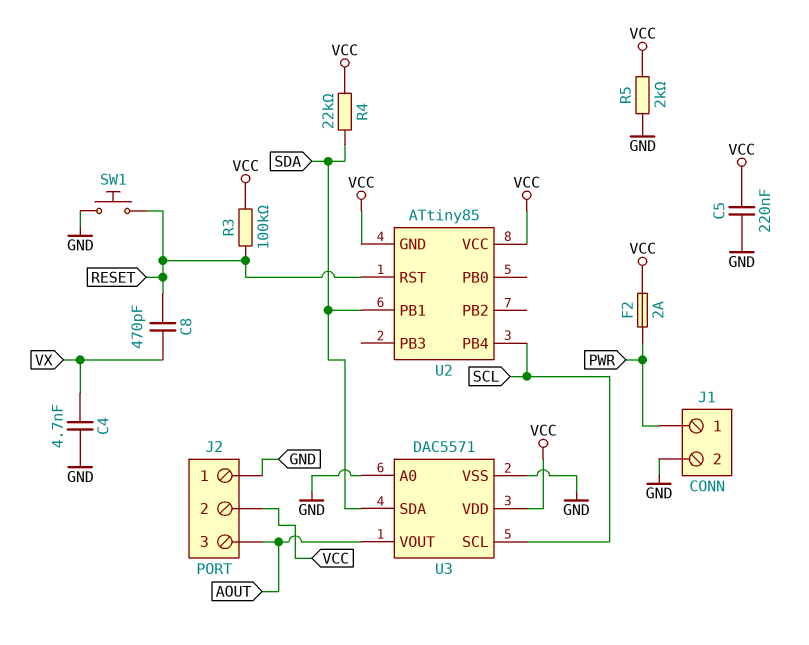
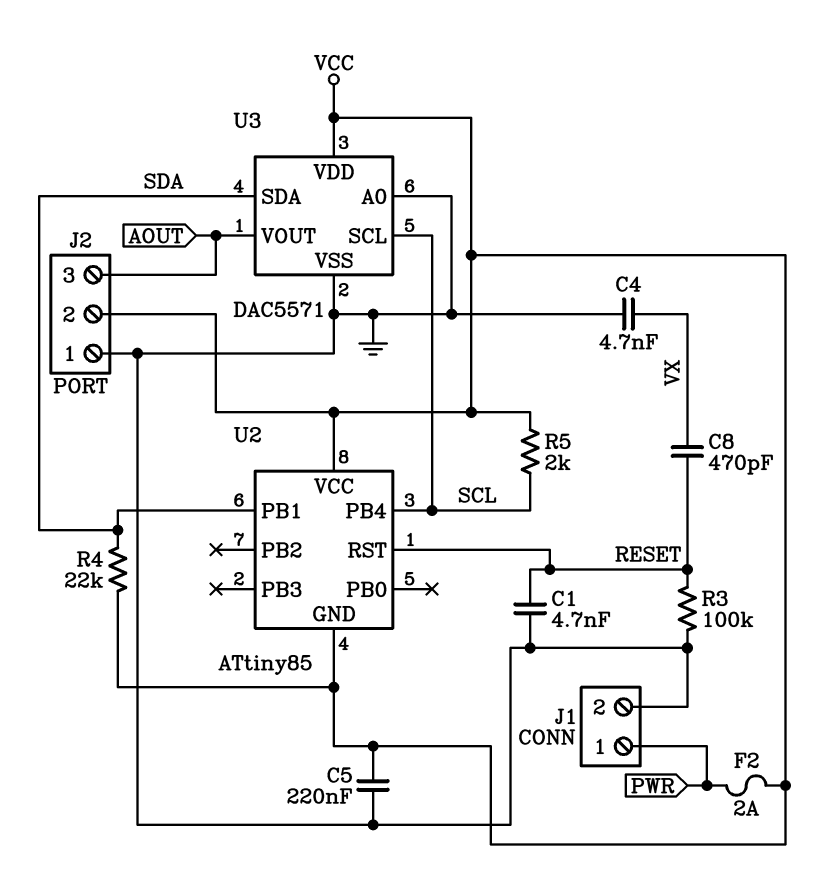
C1: none -> 4.7nF (GND, RESET)
R3: 100k (RESET, VCC) -> 100k (GND, RESET)
R5: 2k (GND, VCC) -> 2k (SCL, VCC)
SW1: button (GND, RESET) -> none

